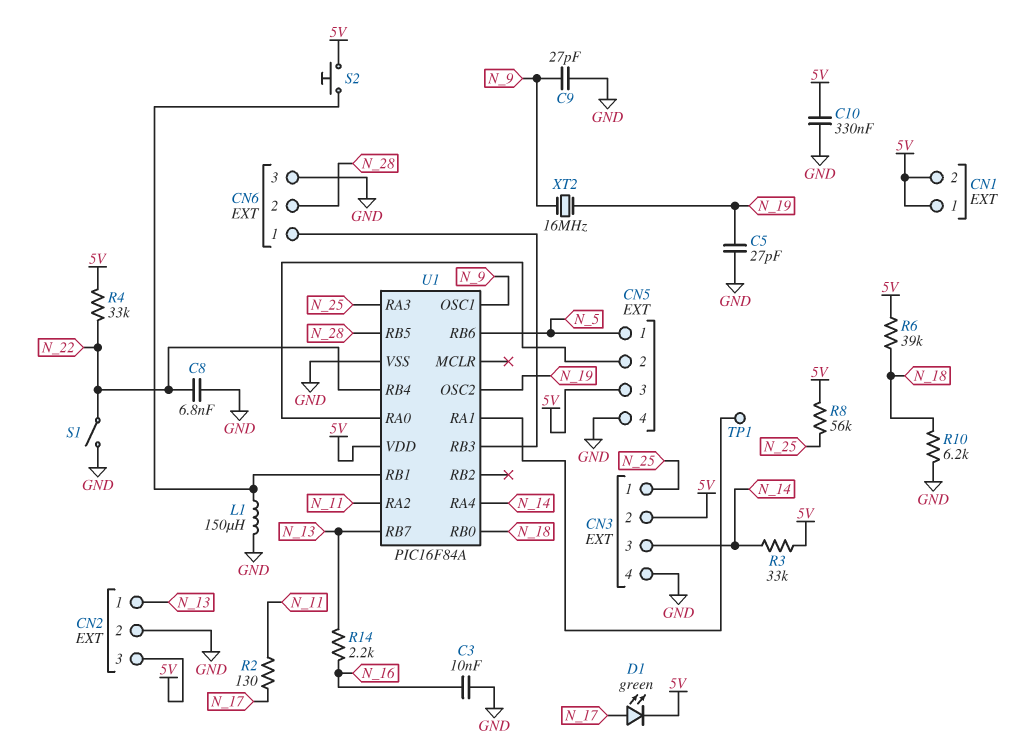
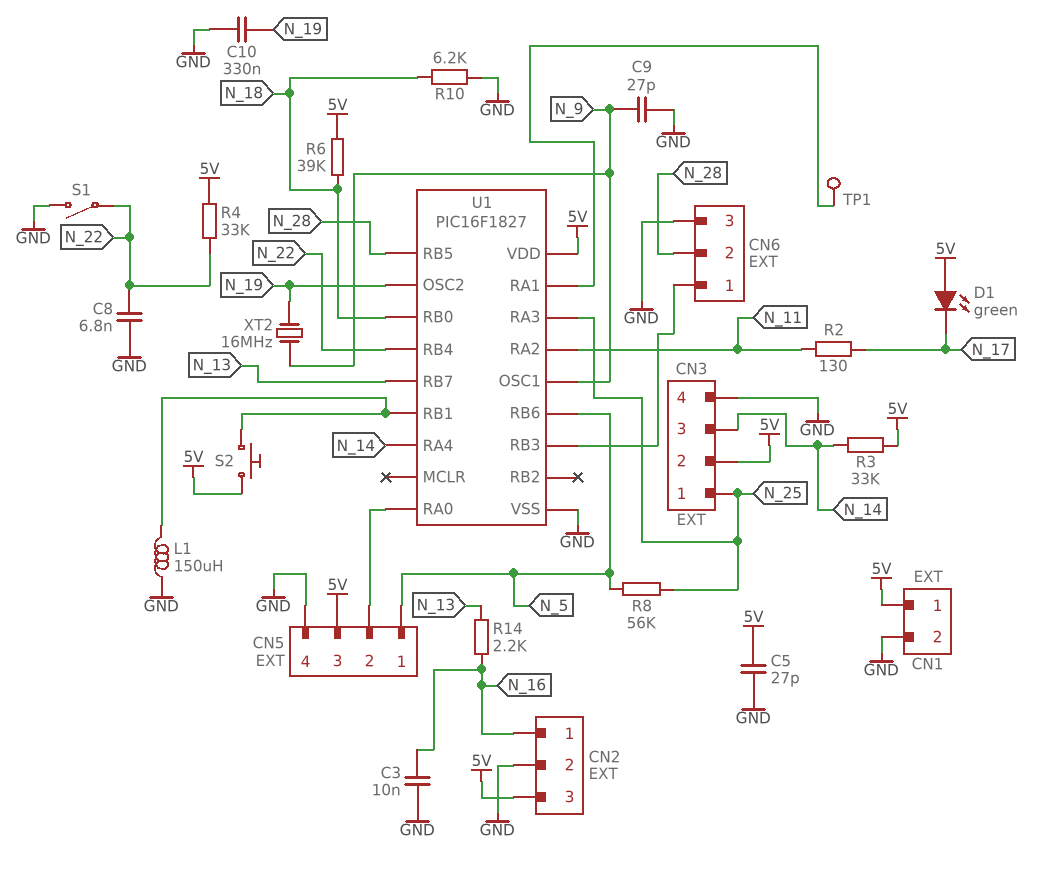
C5: 27pF (GND, N_19) -> 27pF (5V, GND)
C10: 330nF (5V, GND) -> 330nF (GND, N_19)
CN1 pin 2: 5V -> GND
CN2 pin 1: N_13 -> N_16
D1: LED green (A N_17, K 5V) -> LED green (A 5V, K N_17)
R8: 56k (5V, N_25) -> 56k (N_5, N_25)
U1: PIC16F84A -> PIC16F1827

